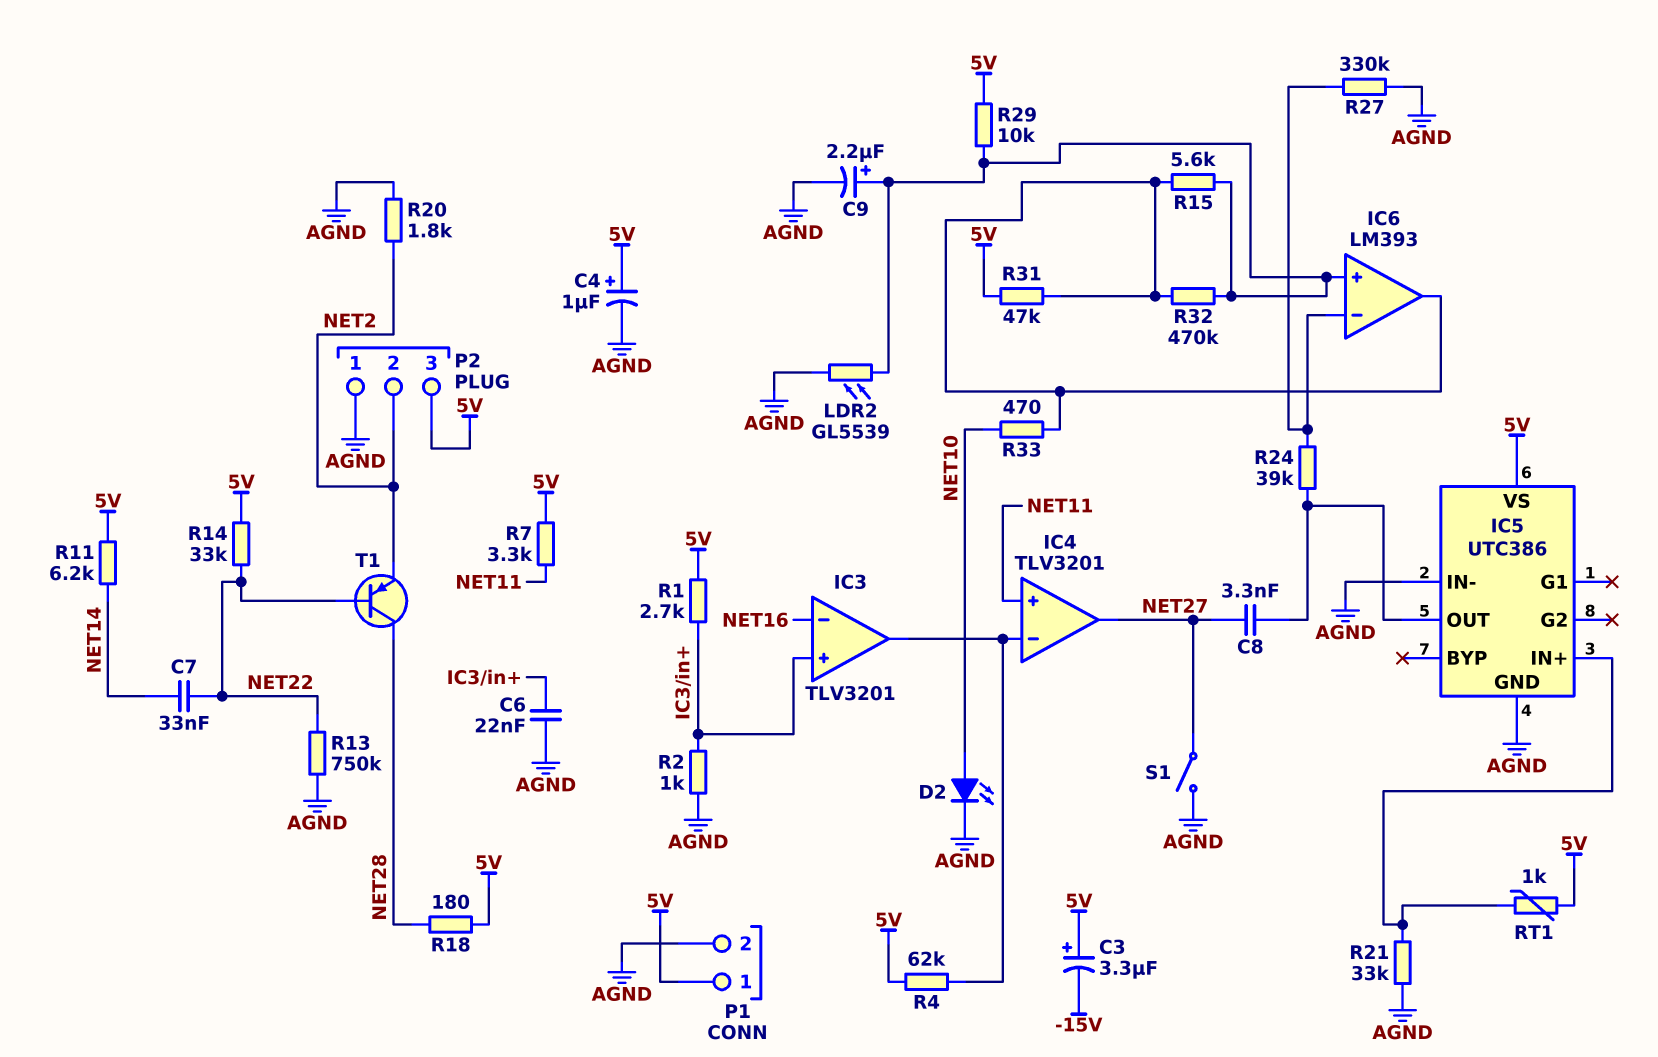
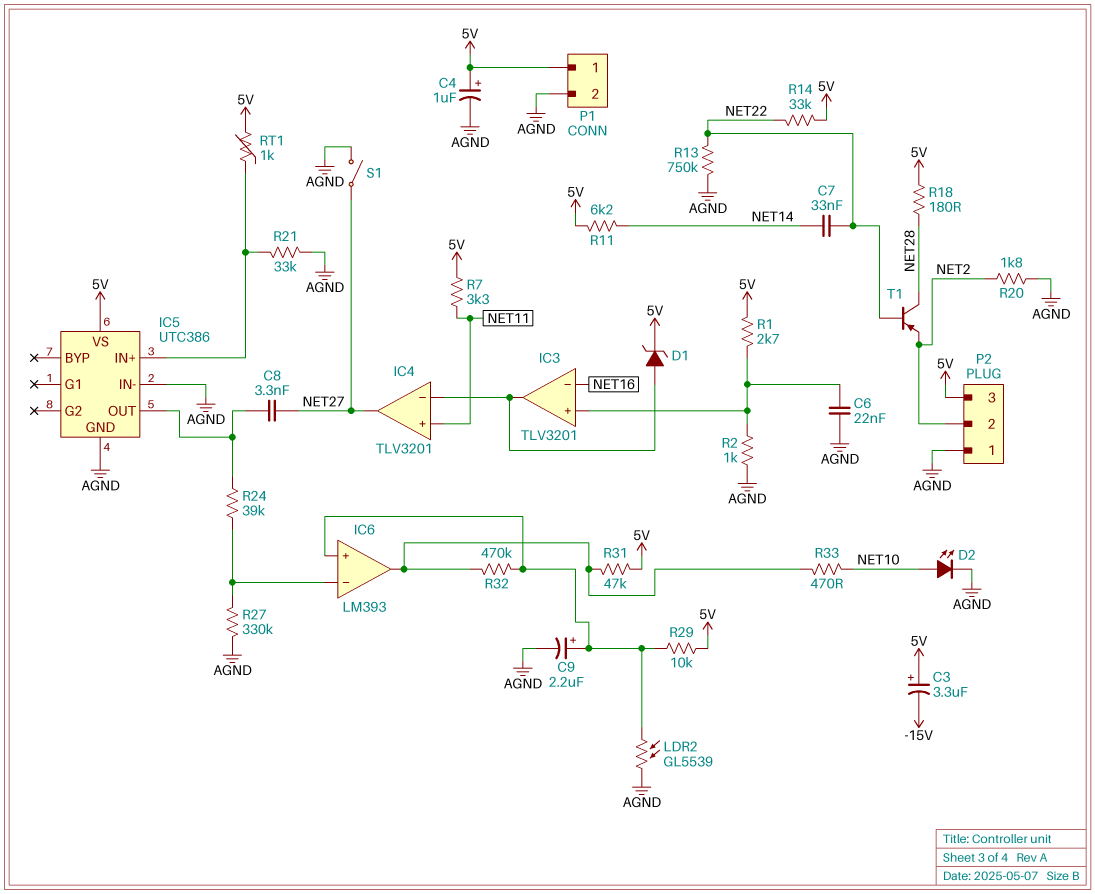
D1: none -> zener (A IC3/out, K 5V)
R4: 62k (5V, IC3/out) -> none
R15: 5.6k (IC6/in+, IC6/out) -> none

